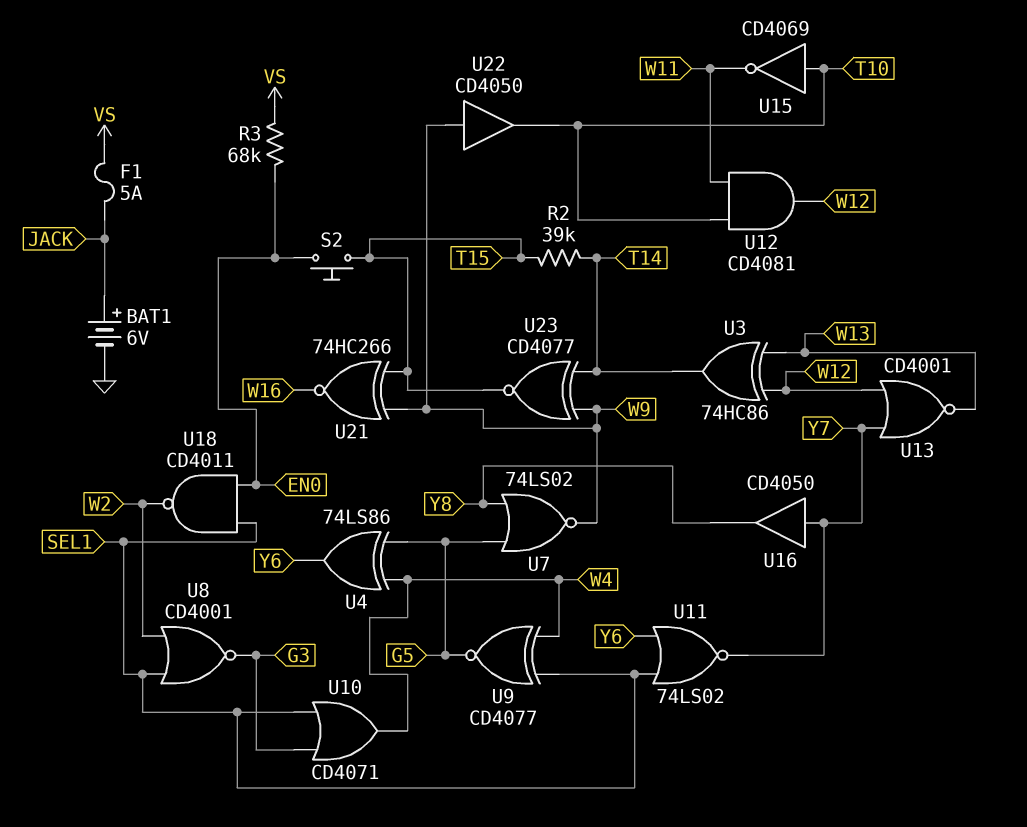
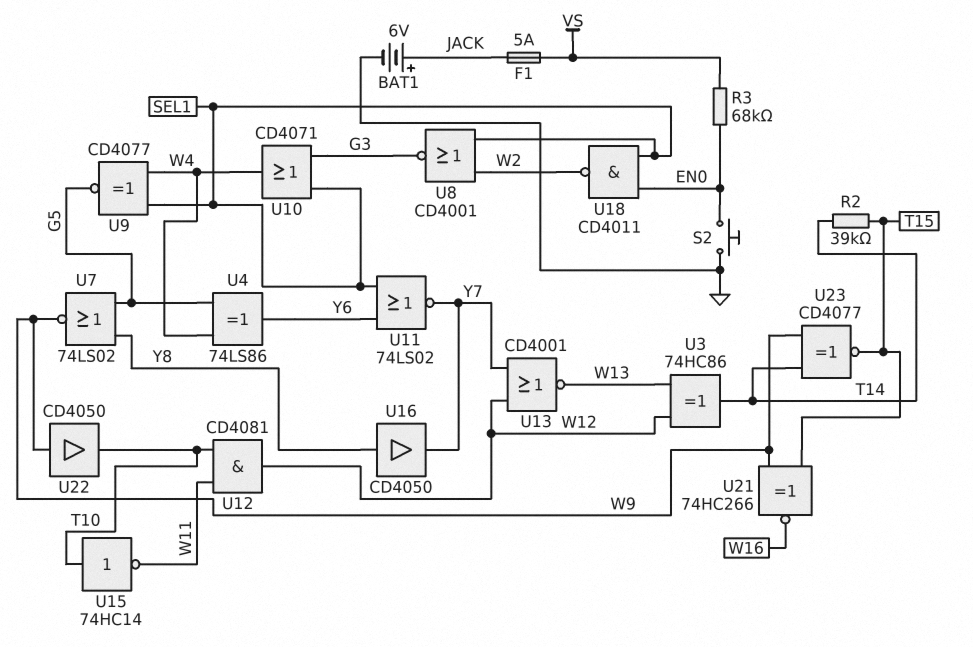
S2: button (EN0, T15) -> button (EN0, GND)
U15: NOT CD4069 (in T10, out W11) -> NOT 74HC14 (in T10, out W11)
U16: buffer CD4050 (in Y7, out Y8) -> buffer CD4050 (in Y8, out Y7)

